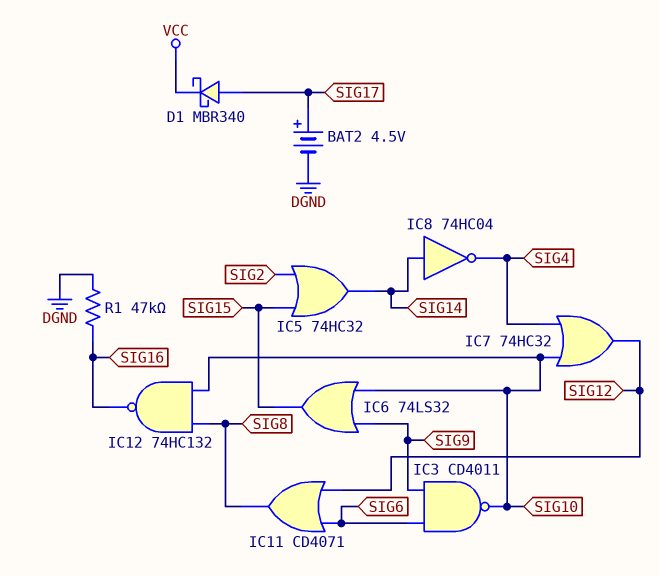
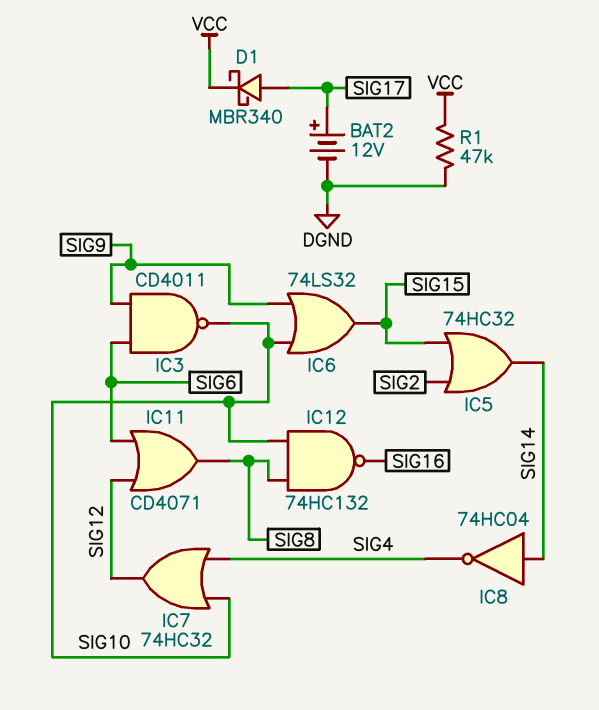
BAT2: 4.5V (plus SIG17, minus DGND) -> 12V (plus SIG17, minus DGND)
R1: 47k (DGND, SIG16) -> 47k (DGND, VCC)

